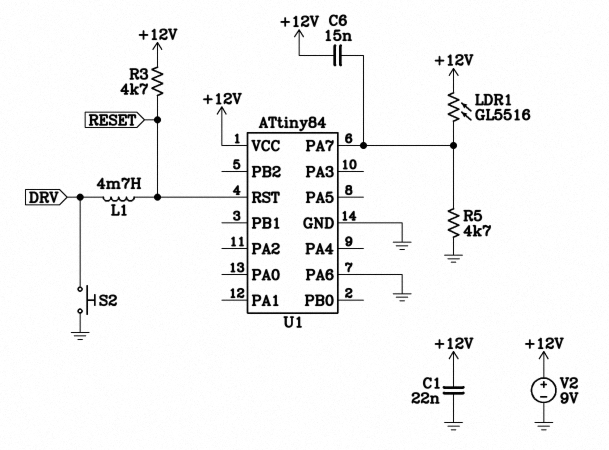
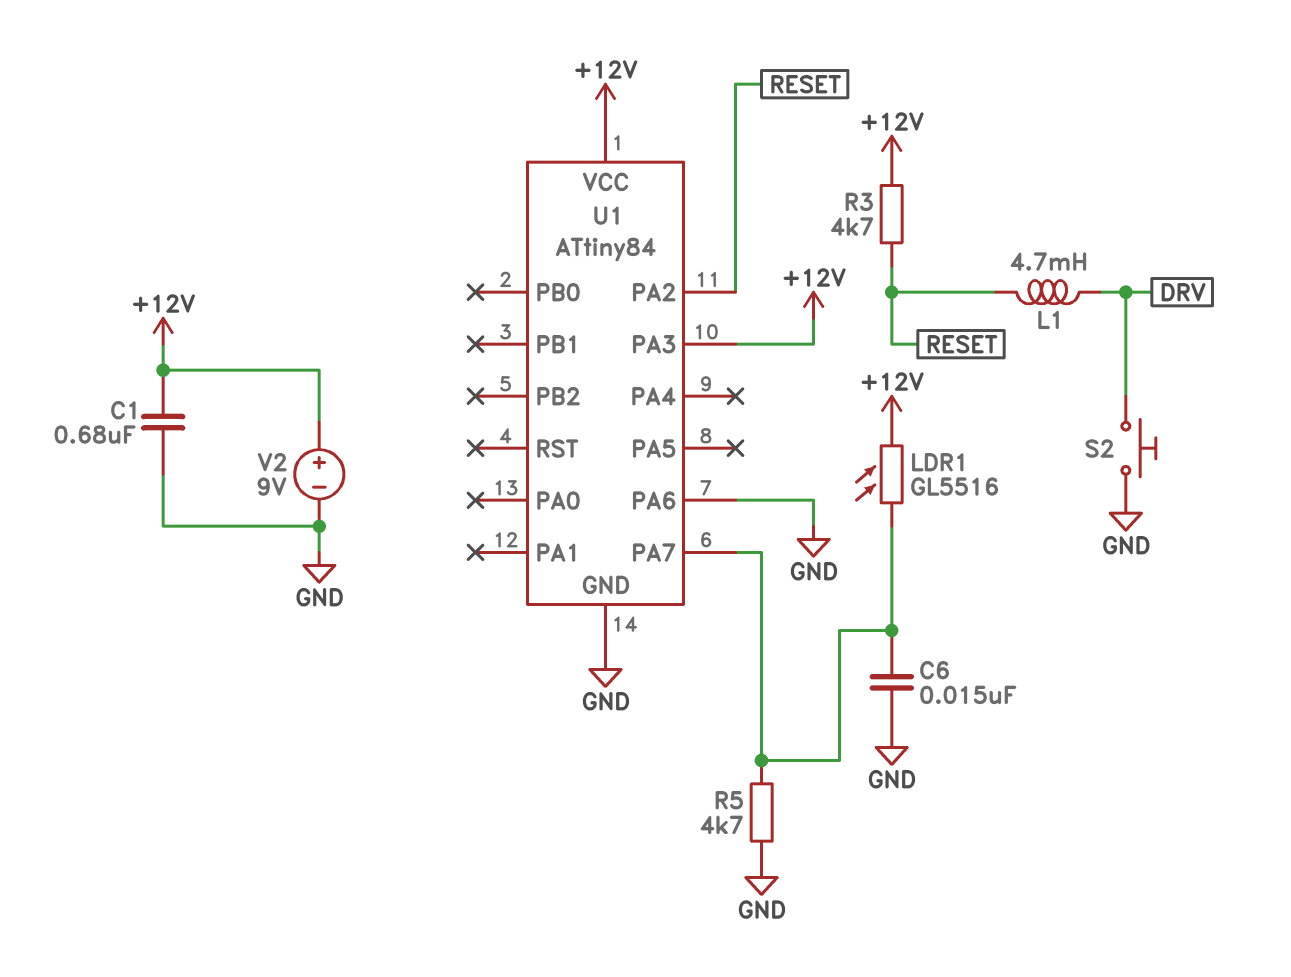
C1: 22nF (+12V, GND) -> 680nF (+12V, GND)
C6: 15nF (+12V, U1/PA7) -> 15nF (GND, U1/PA7)
U1 pin PA2: none -> RESET
U1 pin PA3: none -> +12V
U1 pin RST: RESET -> none

